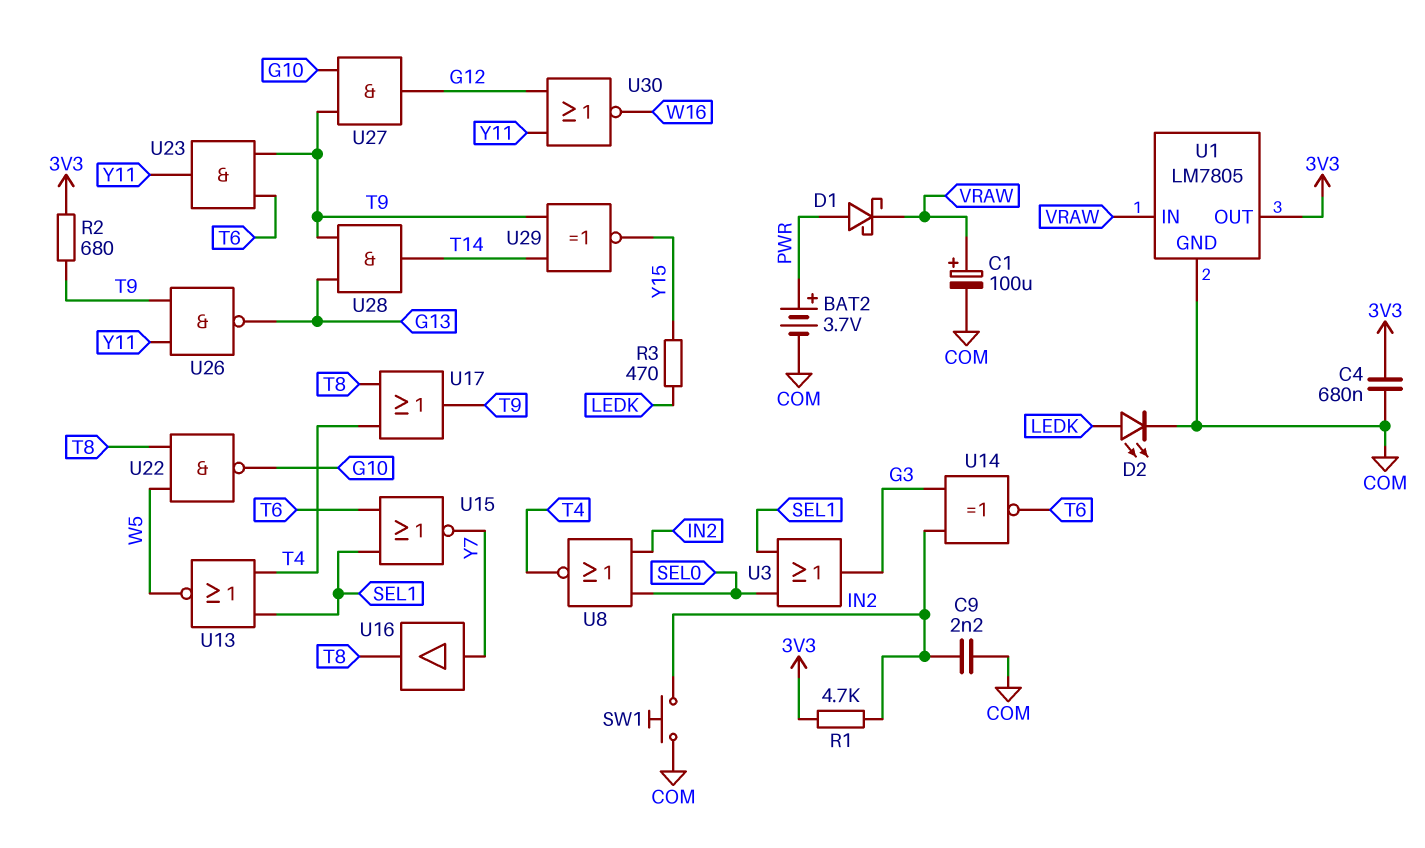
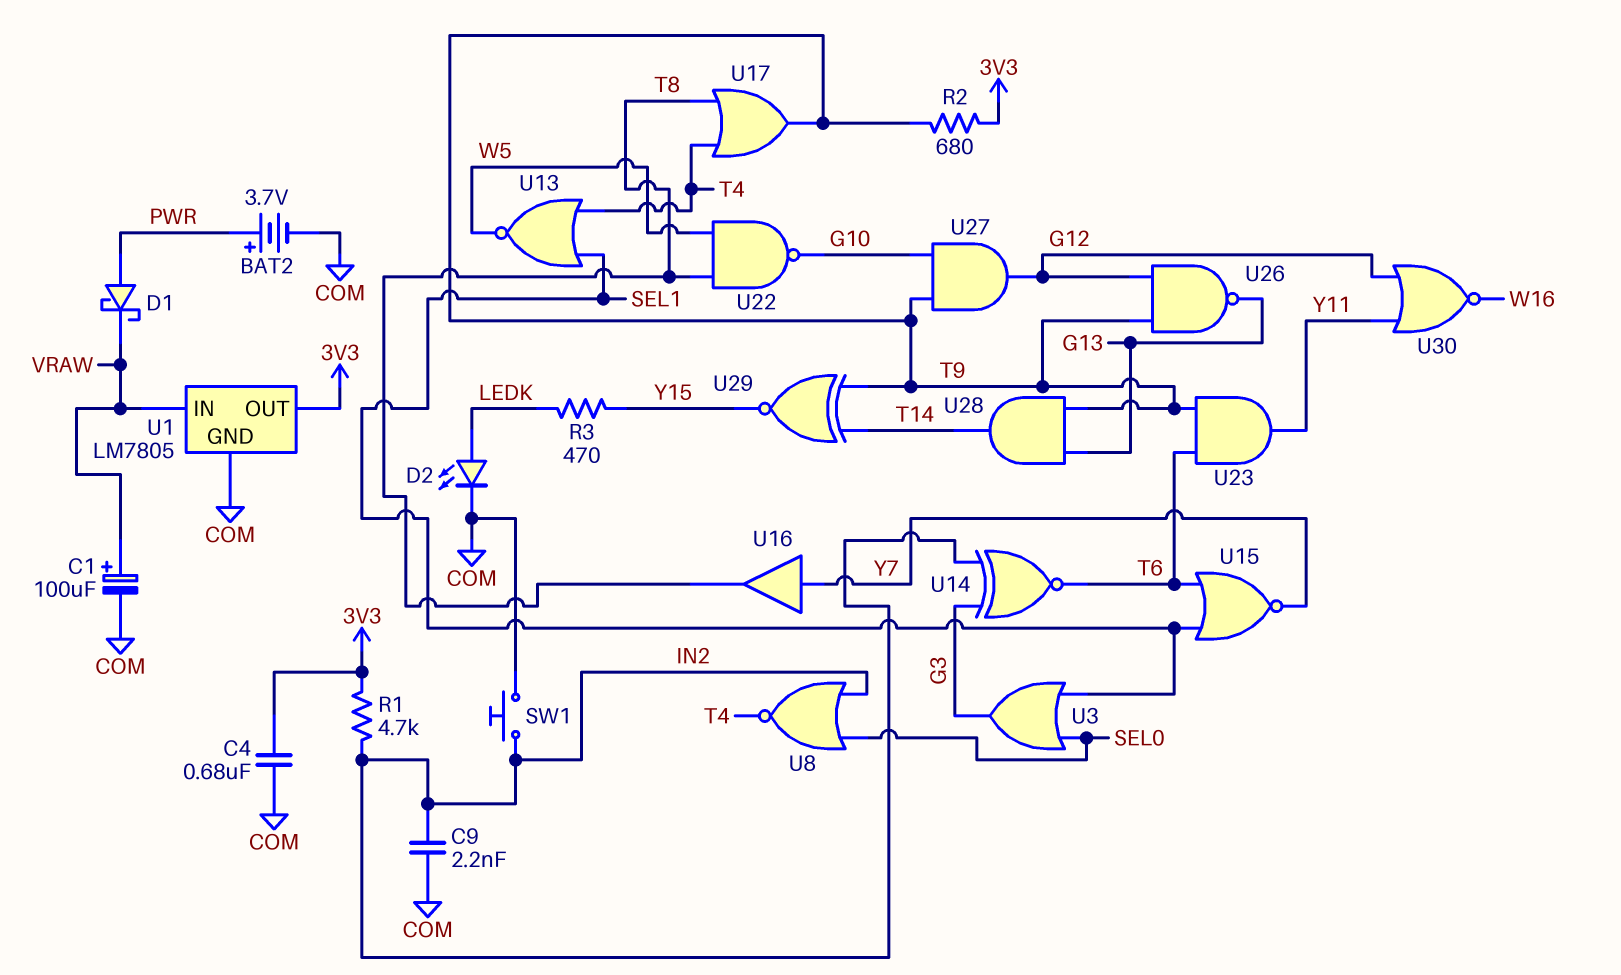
U26: NAND (in T9, in Y11, out G13) -> NAND (in G12, in T9, out G13)

